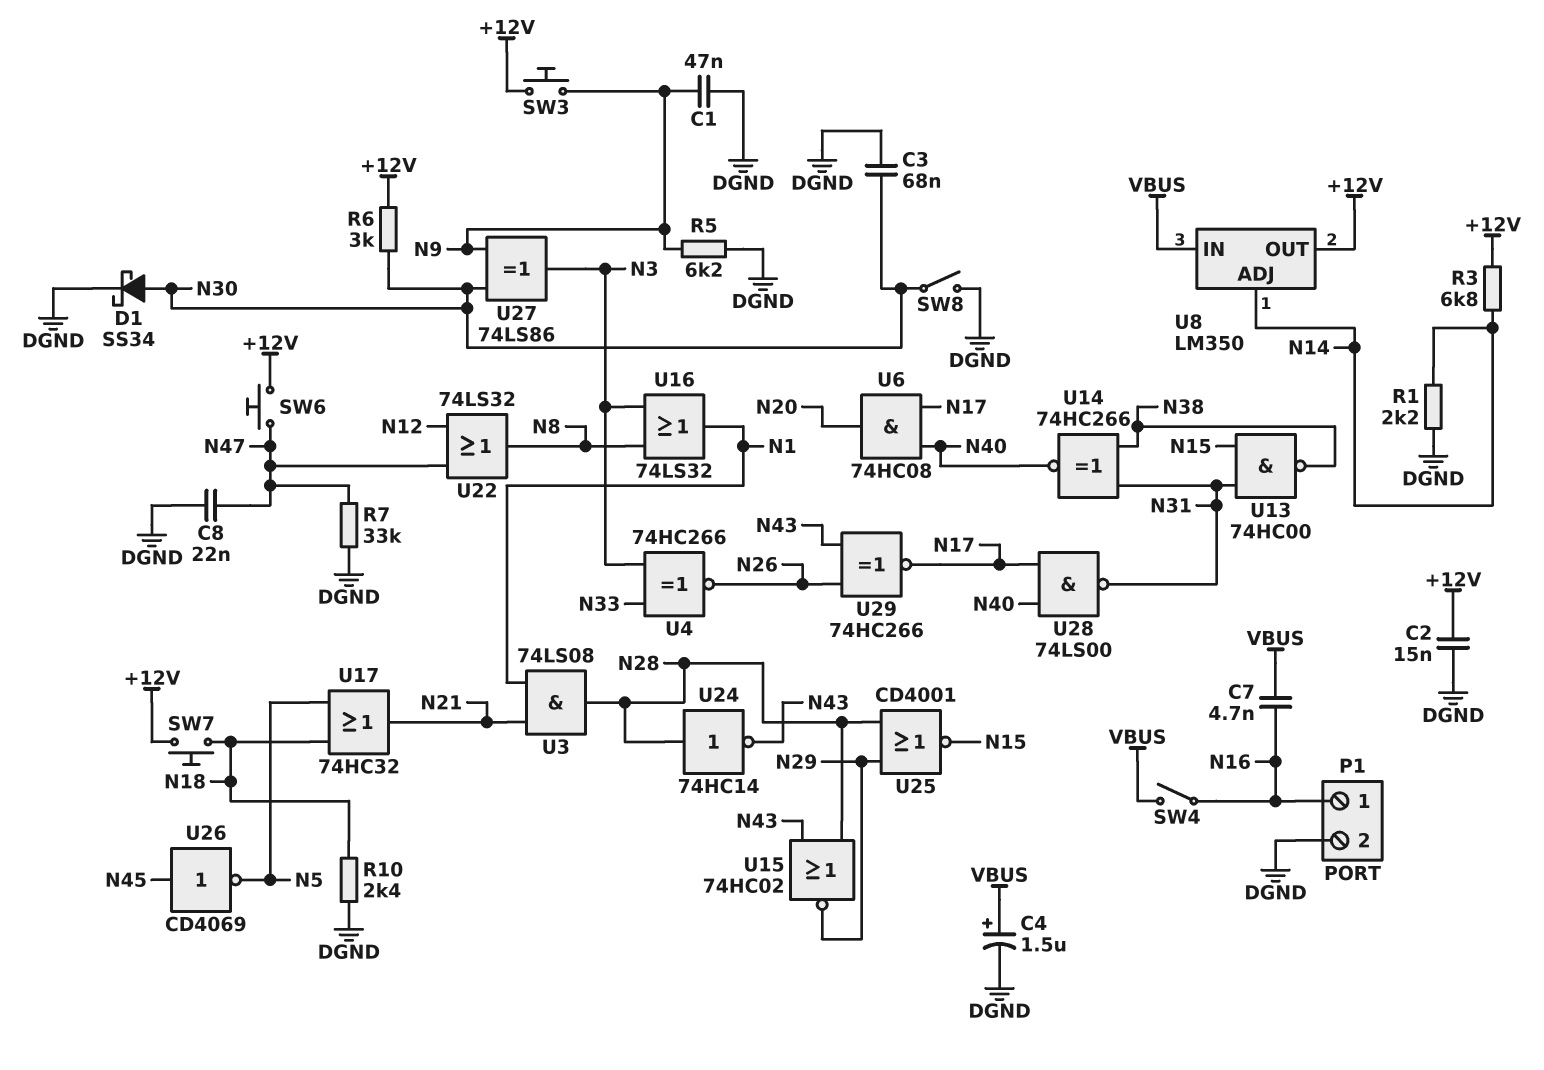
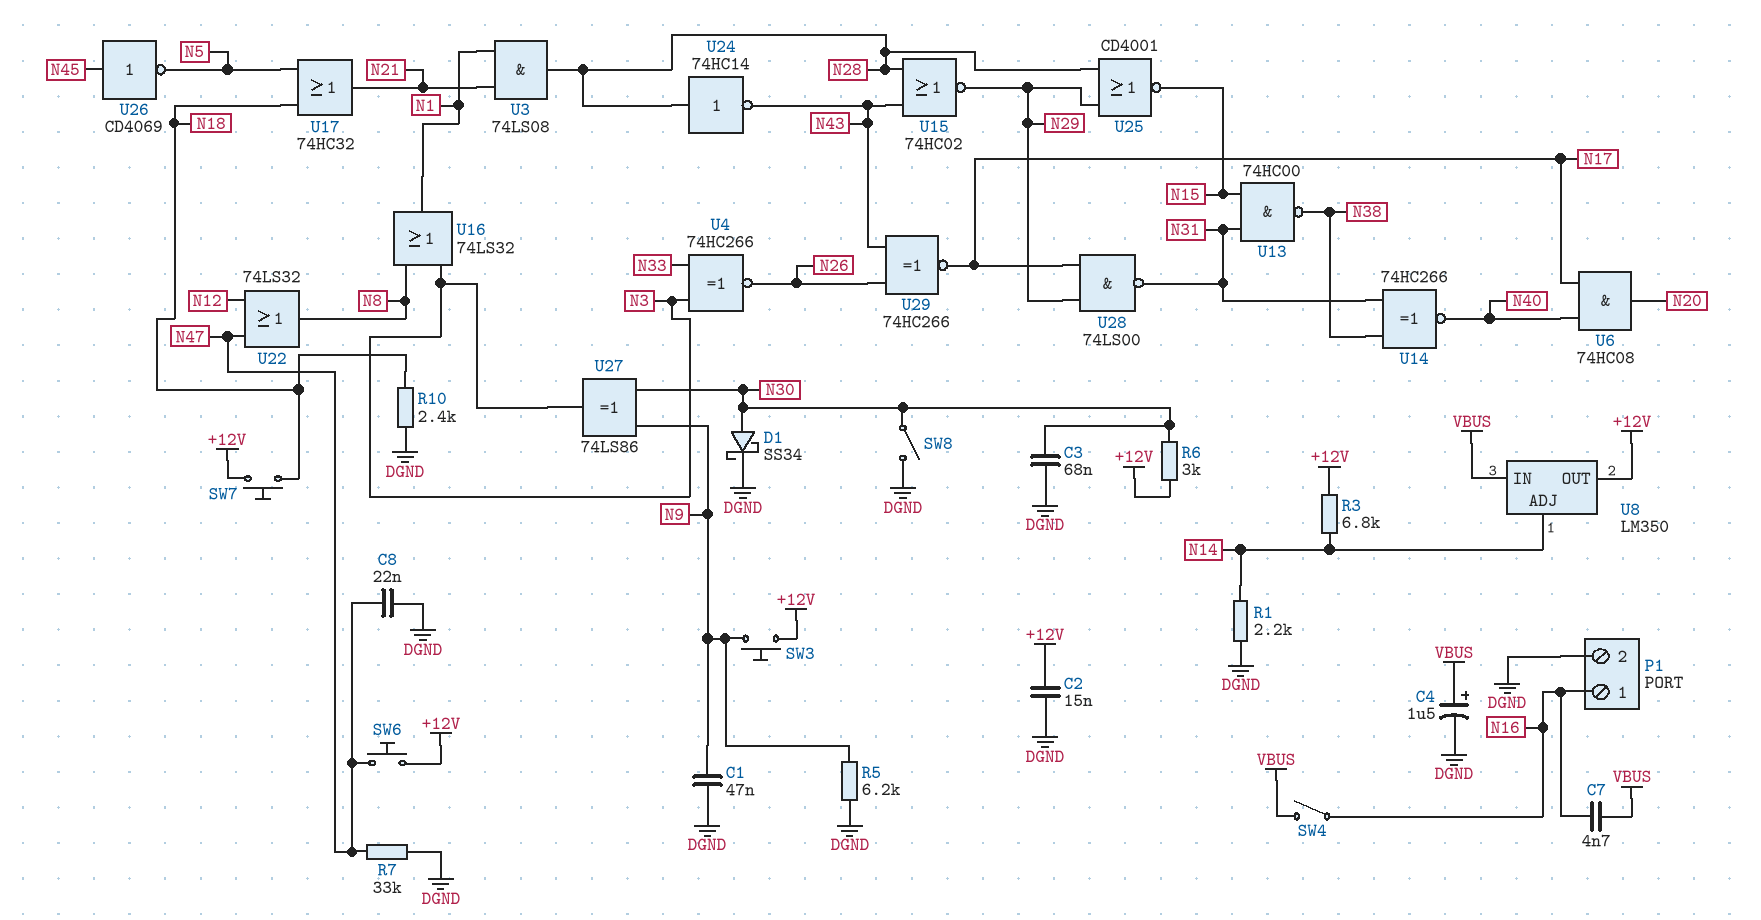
U28: NAND 74LS00 (in N17, in N40, out N31) -> NAND 74LS00 (in N17, in N29, out N31)

